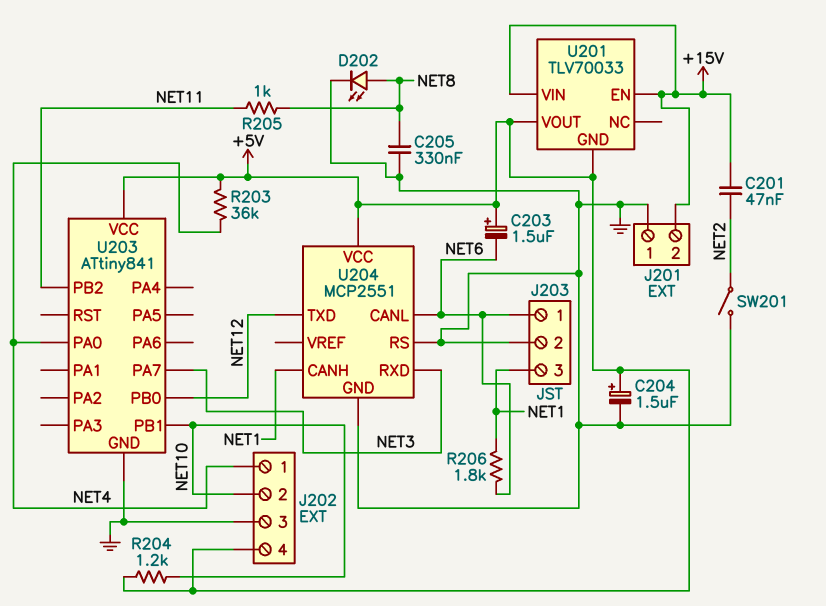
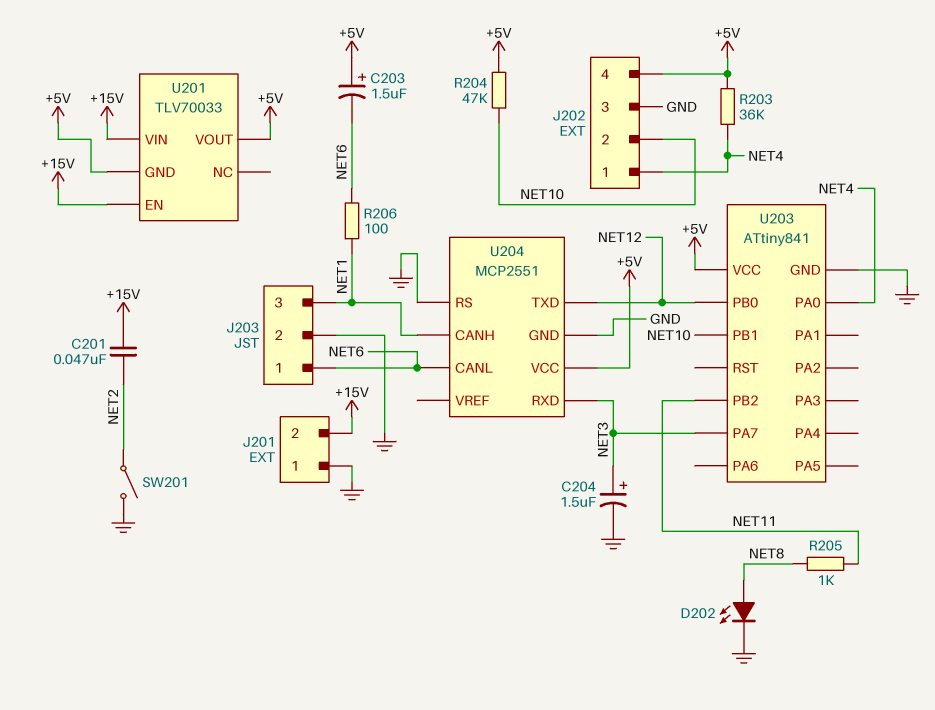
C204: 1.5uF (plus +5V, minus GND) -> 1.5uF (plus NET3, minus GND)
C205: 330nF (GND, NET8) -> none
R204: 1.2k (+5V, NET10) -> 47k (+5V, NET10)
R206: 1.8k (NET1, NET6) -> 100 (NET1, NET6)

